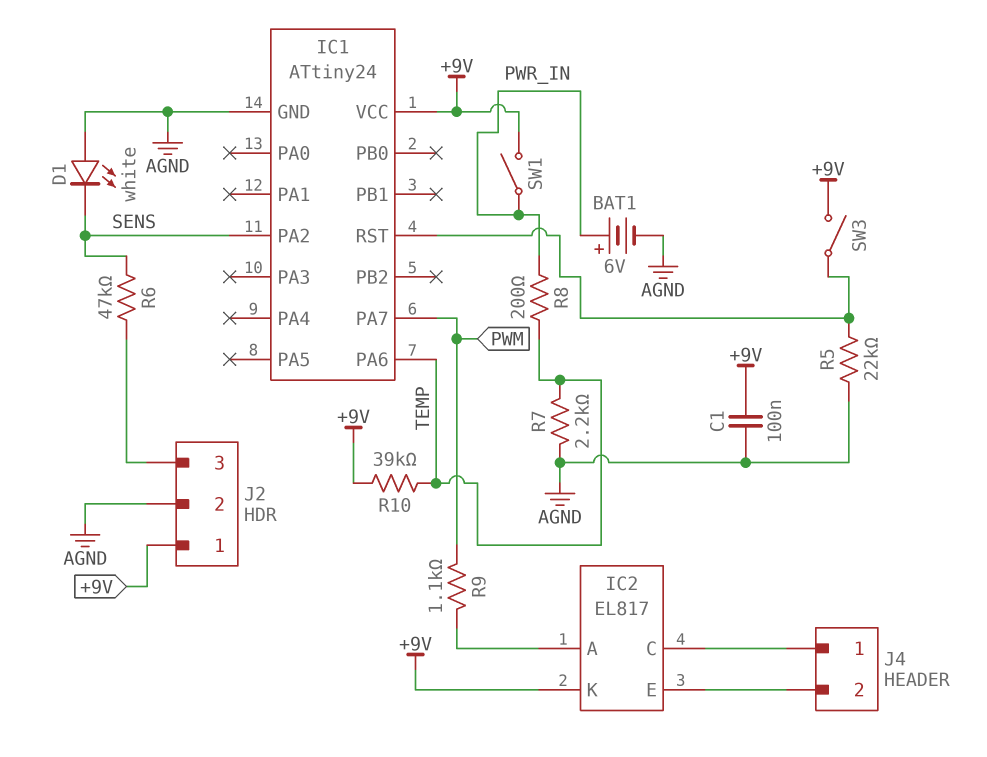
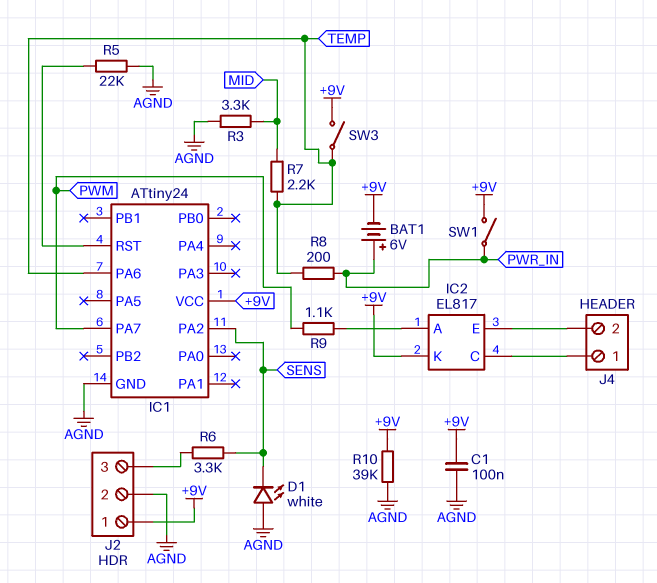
BAT1: 6V (plus PWR_IN, minus AGND) -> 6V (plus PWR_IN, minus +9V)
R3: none -> 3.3k (AGND, MID)
R6: 47k (J2/3, SENS) -> 3.3k (J2/3, SENS)
R7: 2.2k (AGND, TEMP) -> 2.2k (MID, TEMP)
R10: 39k (+9V, TEMP) -> 39k (+9V, AGND)
SW3: switch (+9V, IC1/RST) -> switch (+9V, TEMP)

